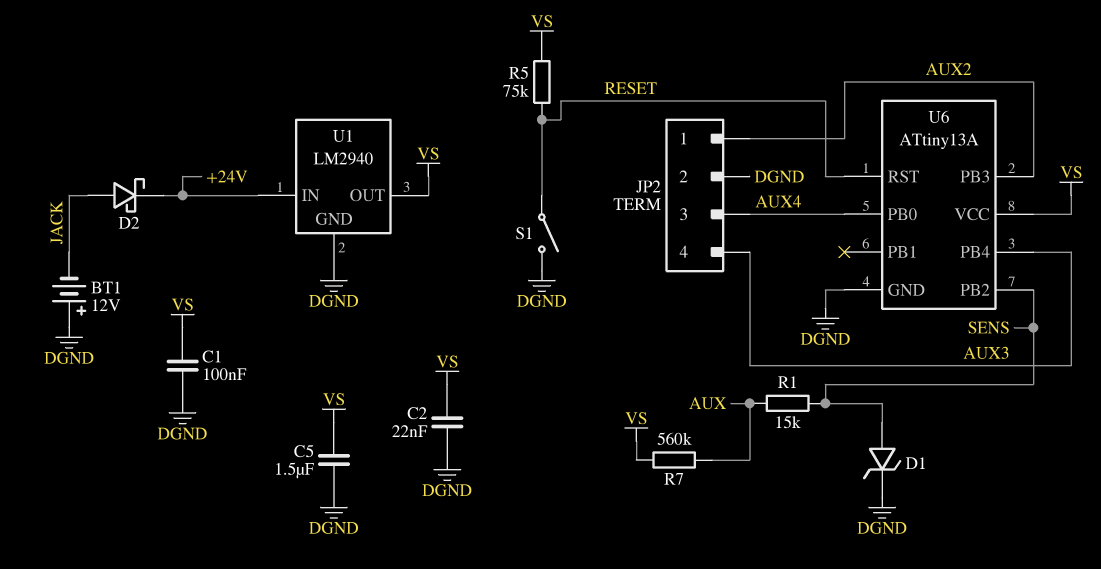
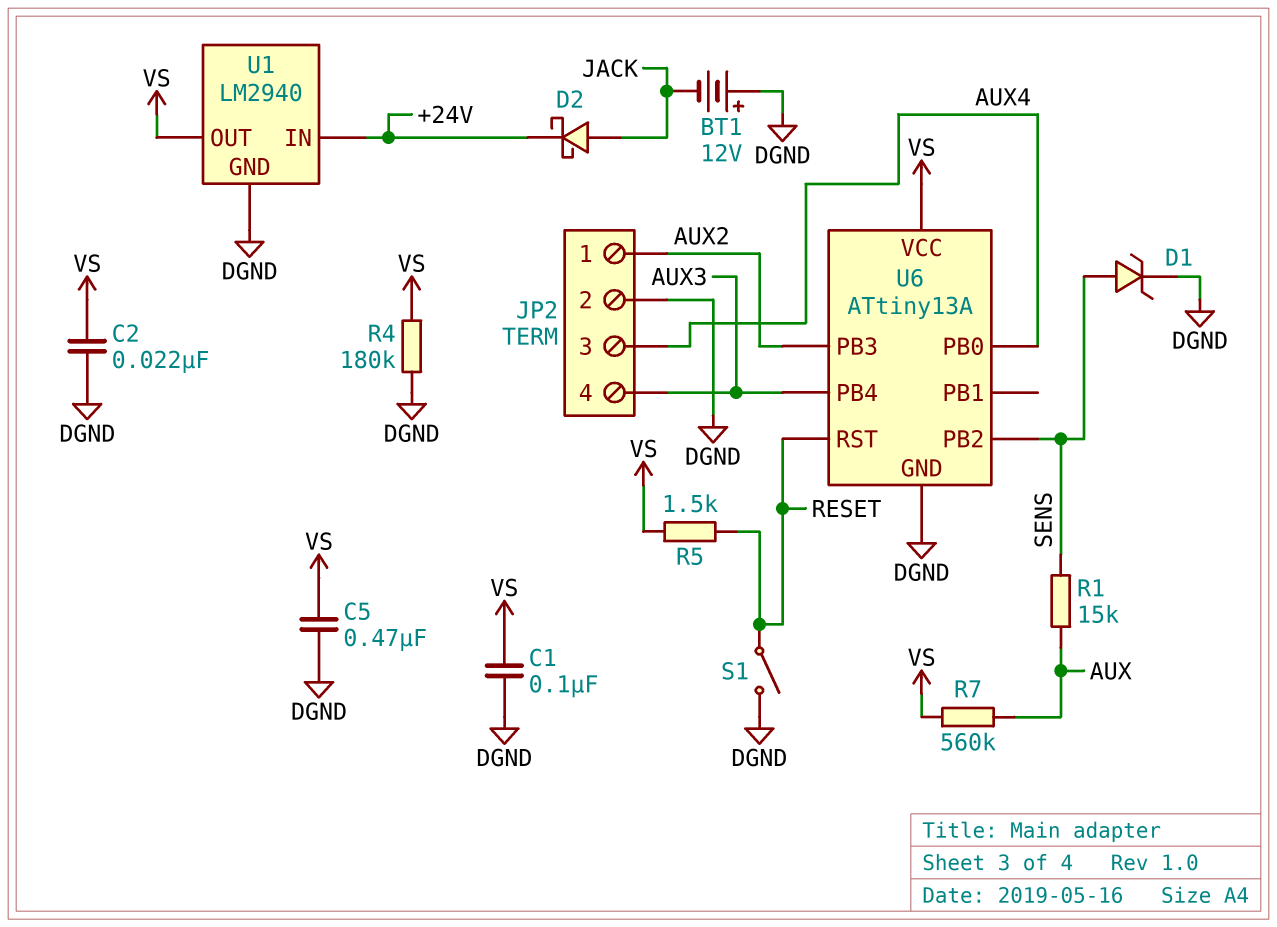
C5: 1.5uF (DGND, VS) -> 470nF (DGND, VS)
R4: none -> 180k (DGND, VS)
R5: 75k (RESET, VS) -> 1.5k (RESET, VS)

